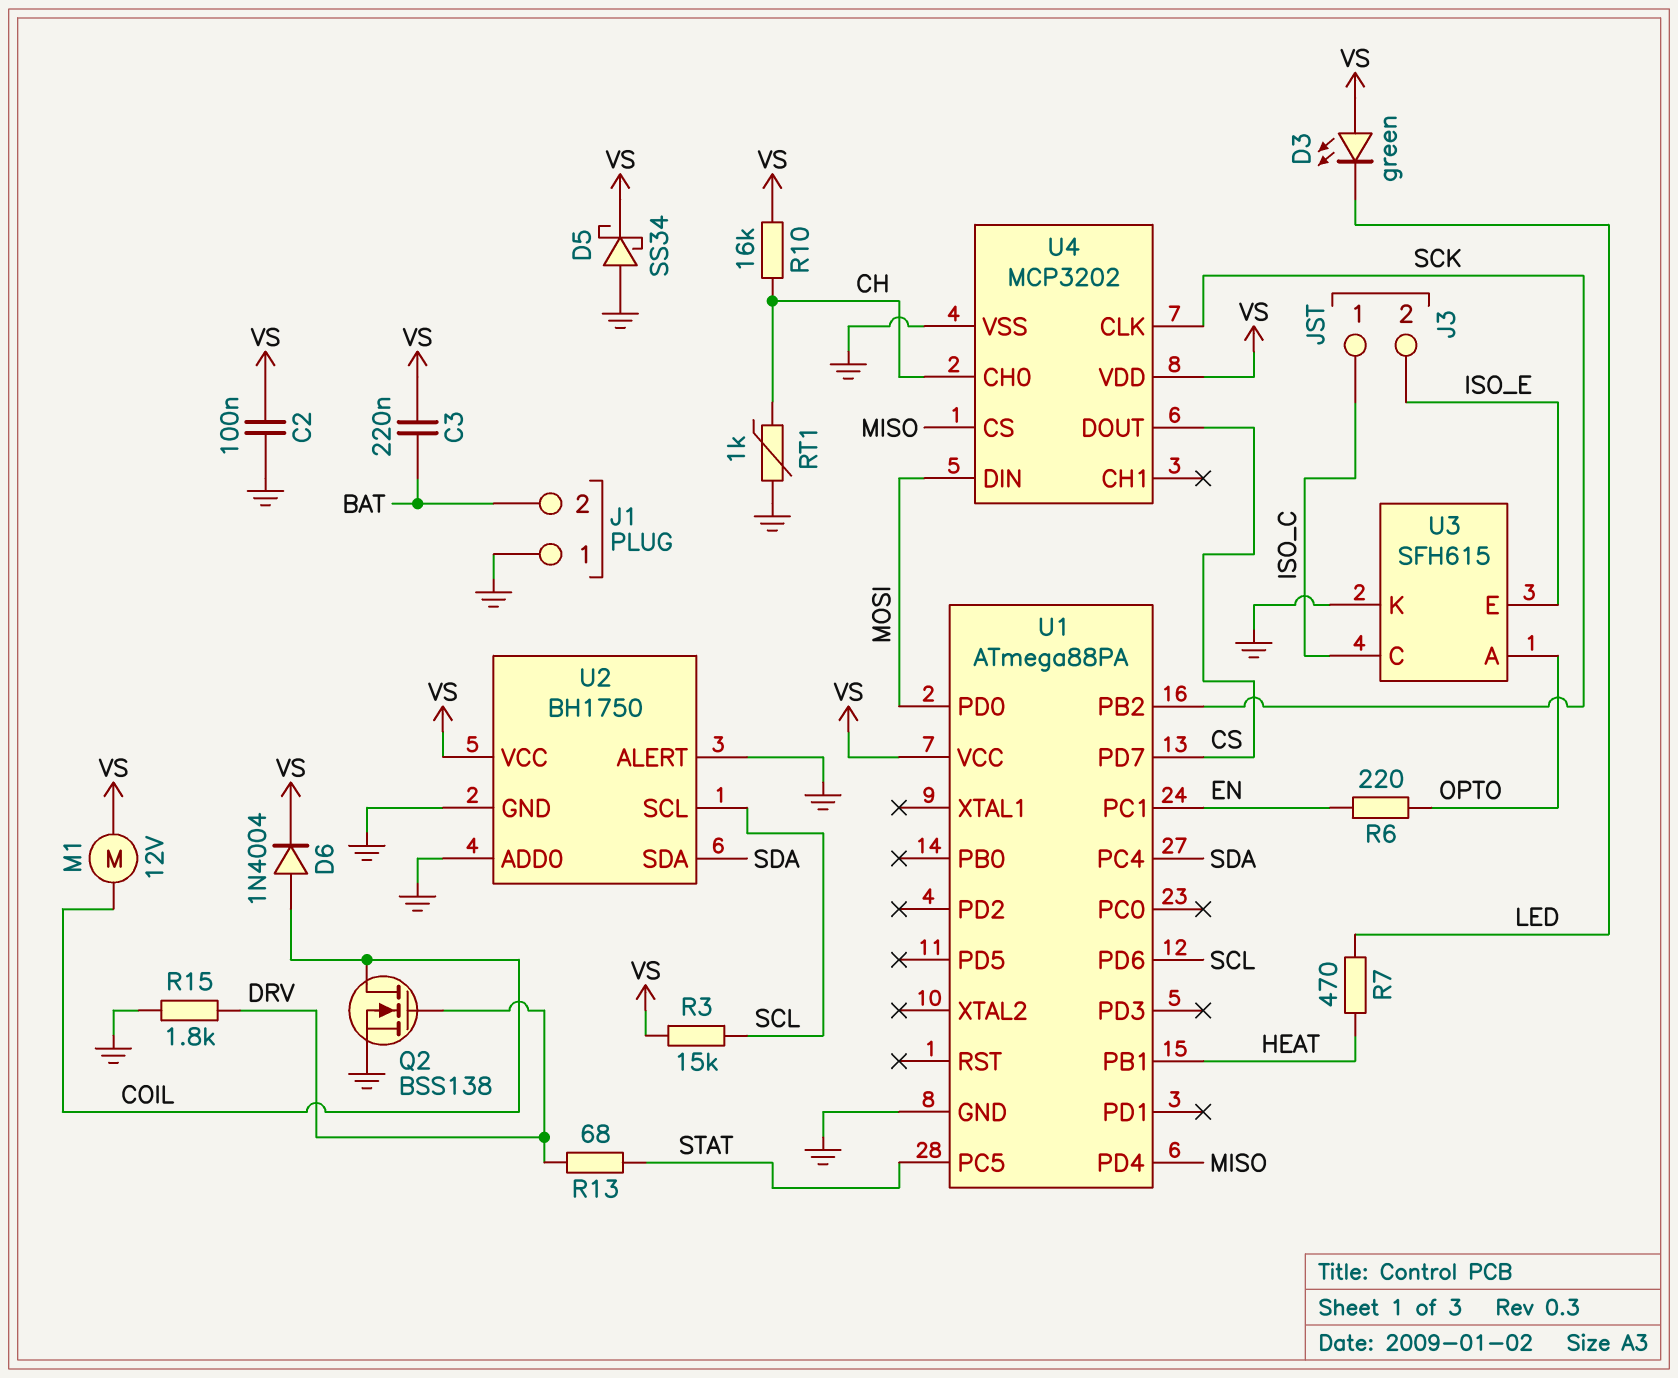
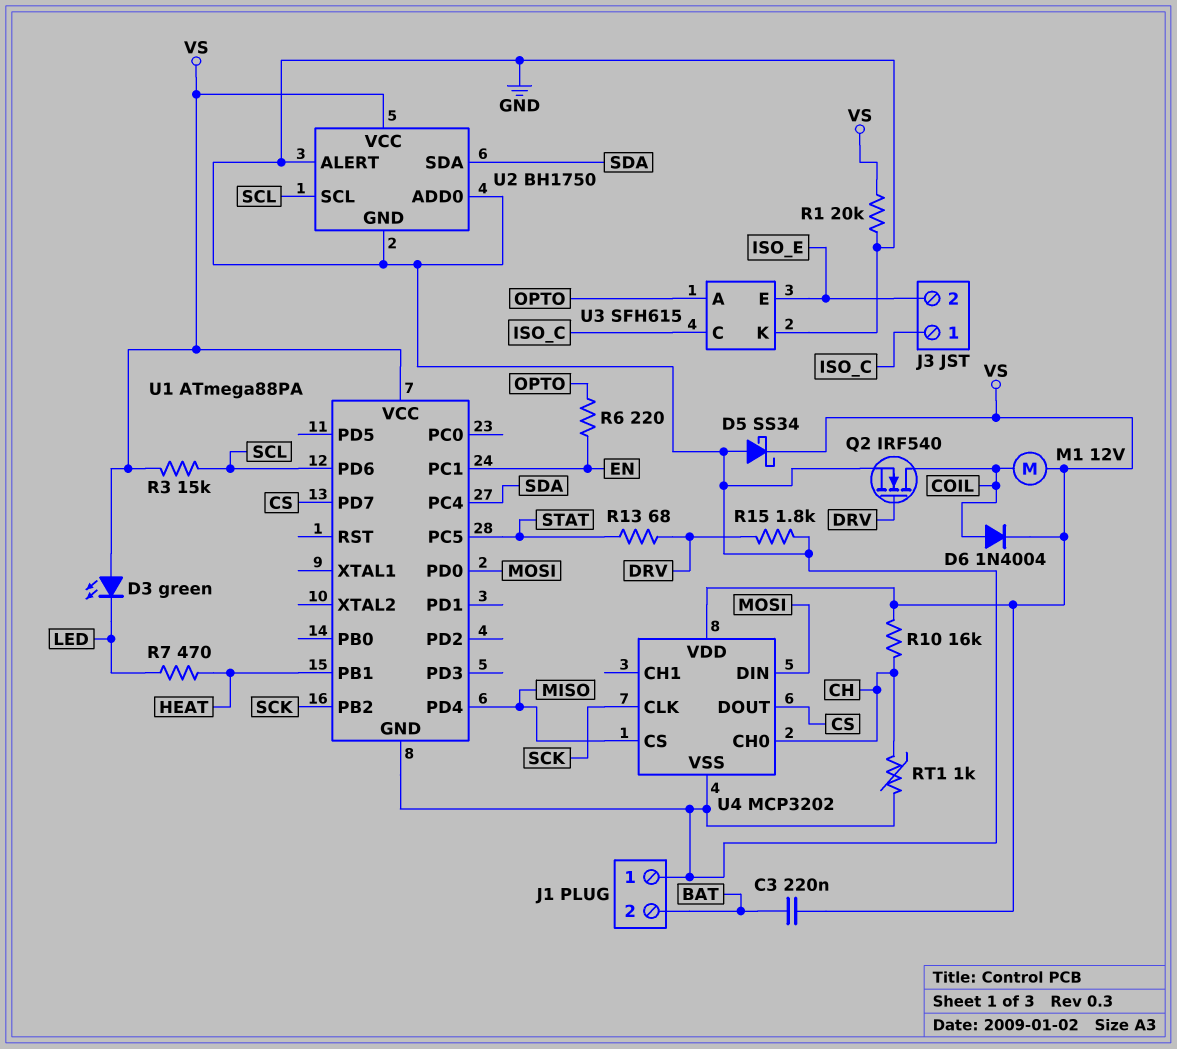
C2: 100nF (GND, VS) -> none
Q2: NMOS BSS138 (G DRV, D COIL, S GND) -> NMOS IRF540 (G DRV, D COIL, S GND)
R1: none -> 20k (GND, VS)

